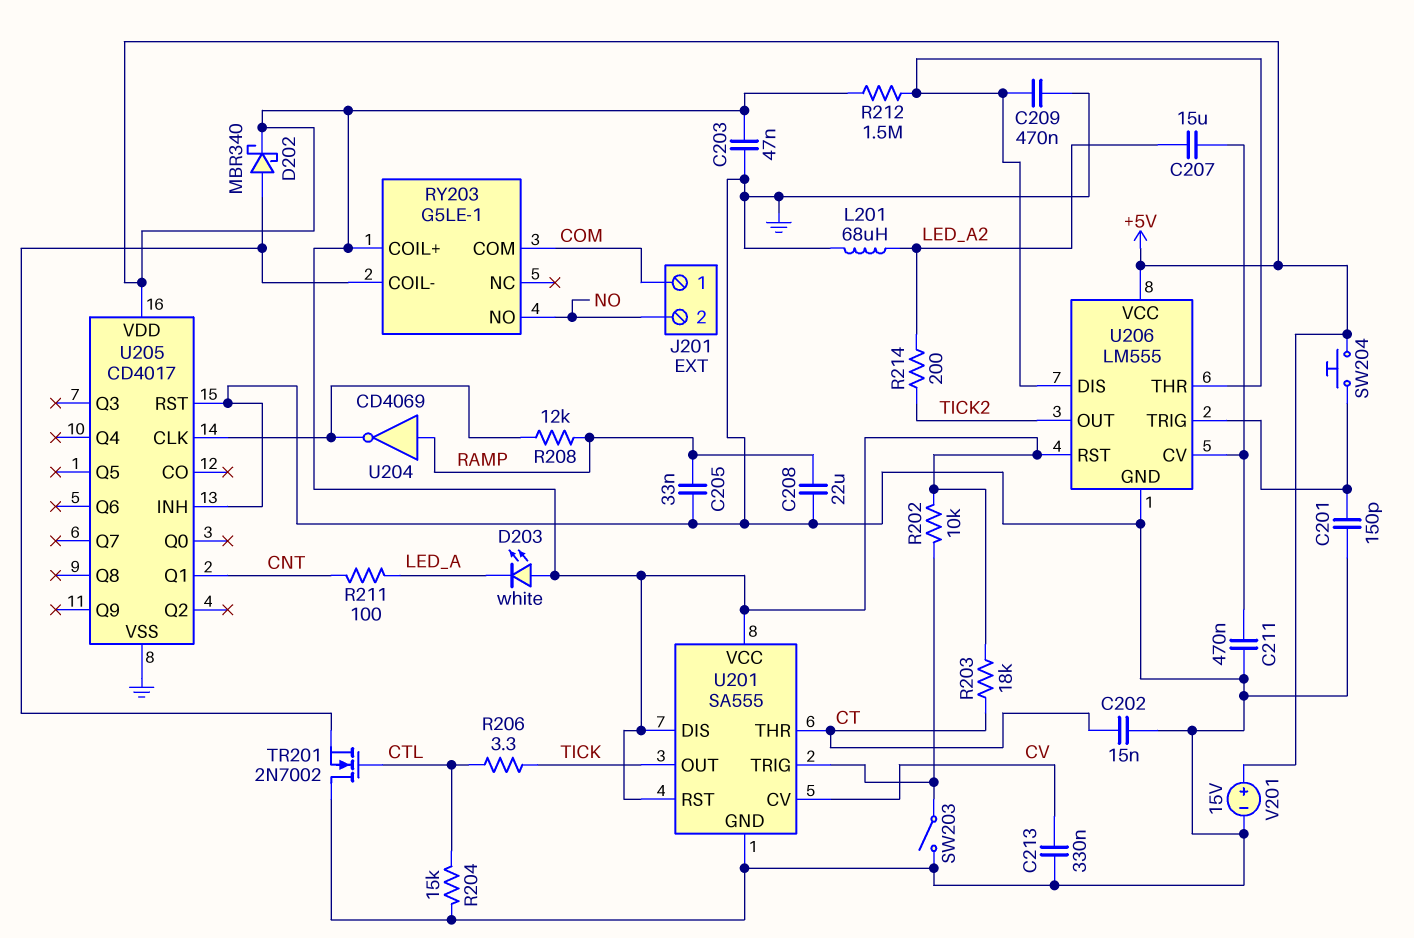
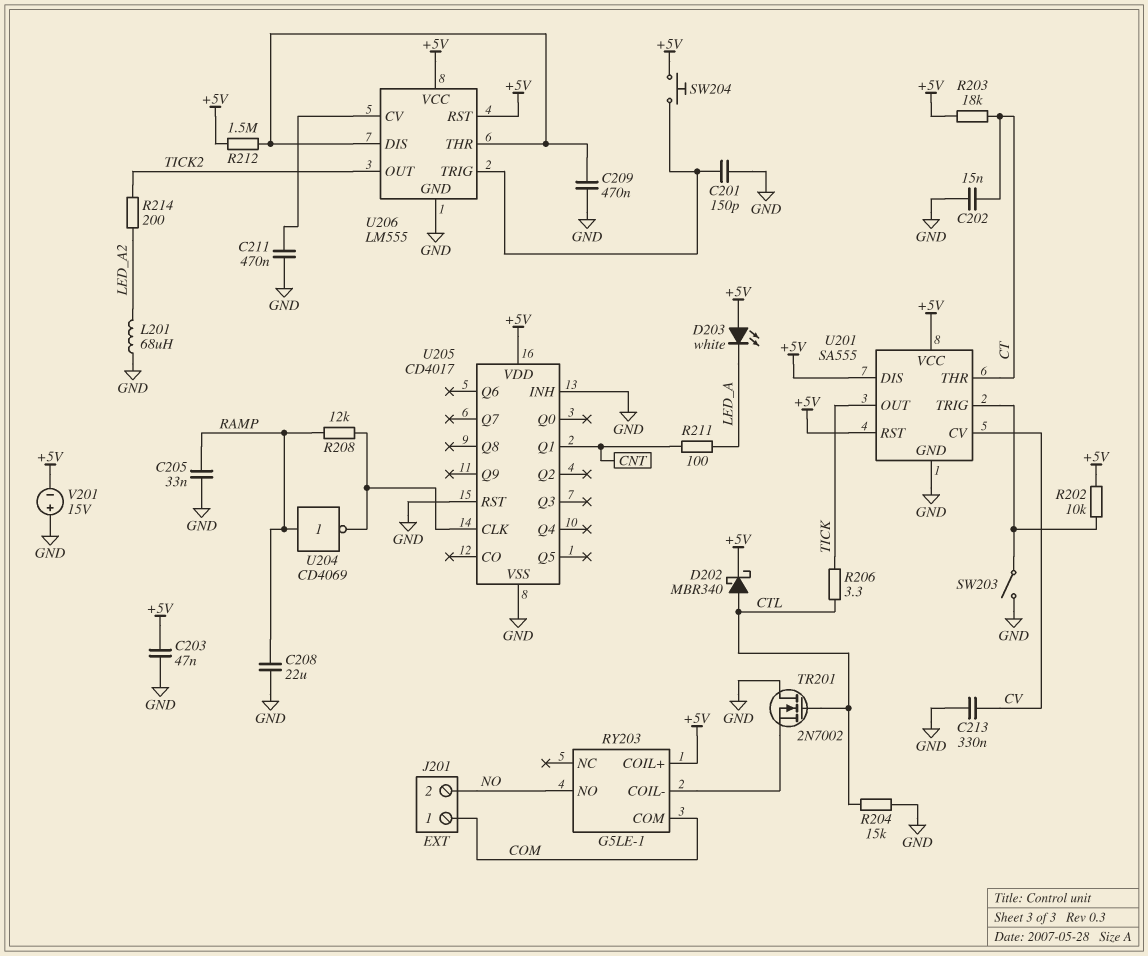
C207: 15uF (LED_A2, U206/CV) -> none
D202: schottky MBR340 (A RY203/COIL-, K +5V) -> schottky MBR340 (A CTL, K +5V)
V201: 15V (plus +5V, minus GND) -> 15V (plus GND, minus +5V)

